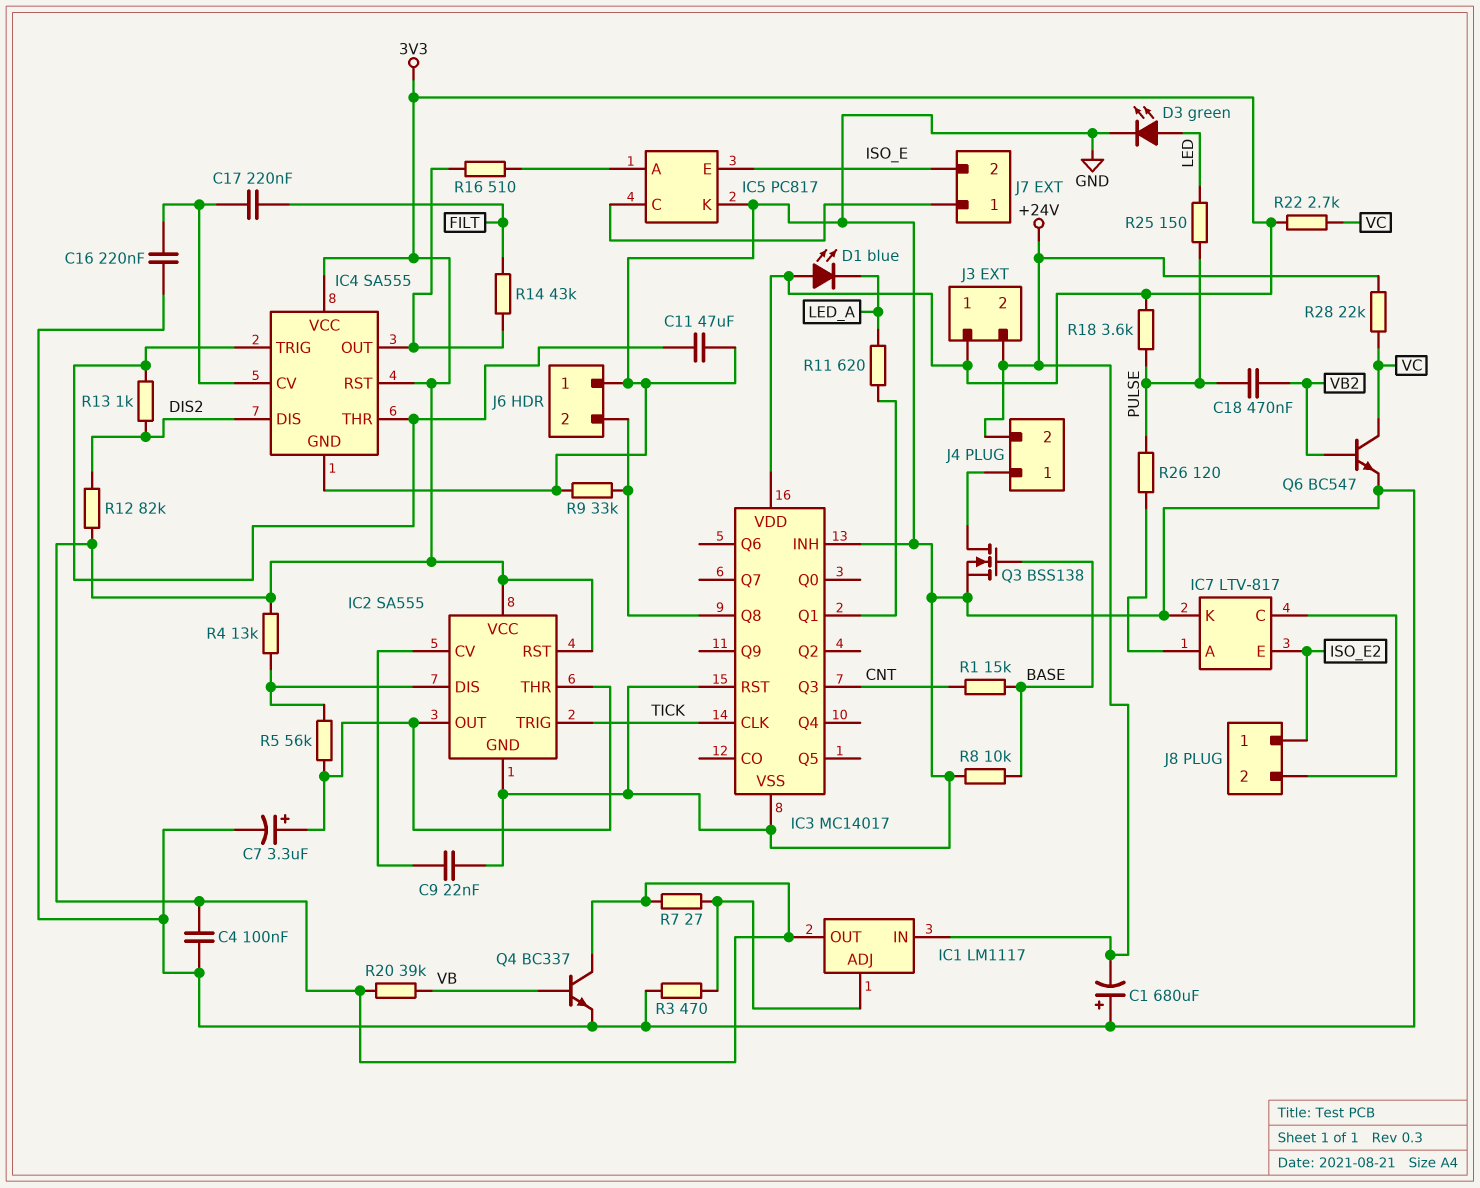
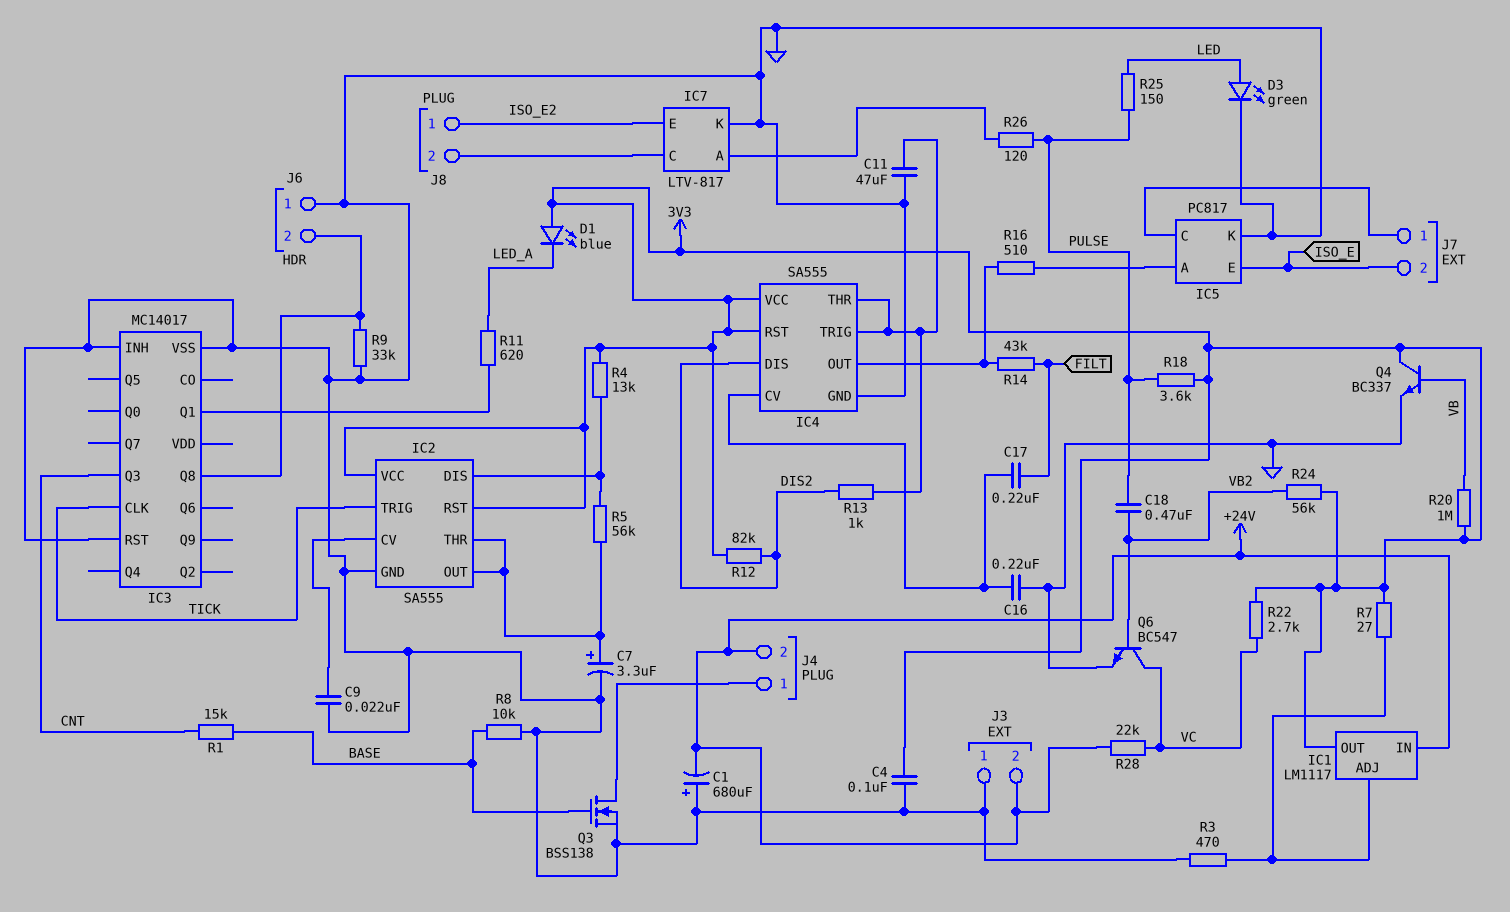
IC3 pin VDD: 3V3 -> none
J3 pin 1: 3V3 -> GND
R20: 39k (3V3, VB) -> 1M (3V3, VB)
R24: none -> 56k (3V3, VB2)

